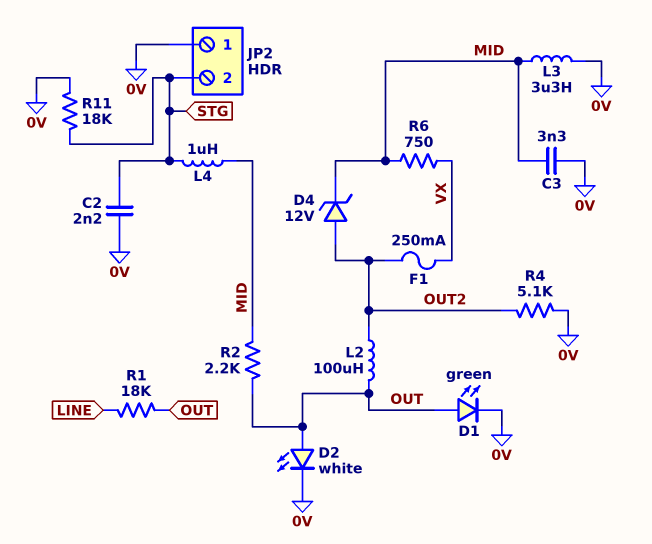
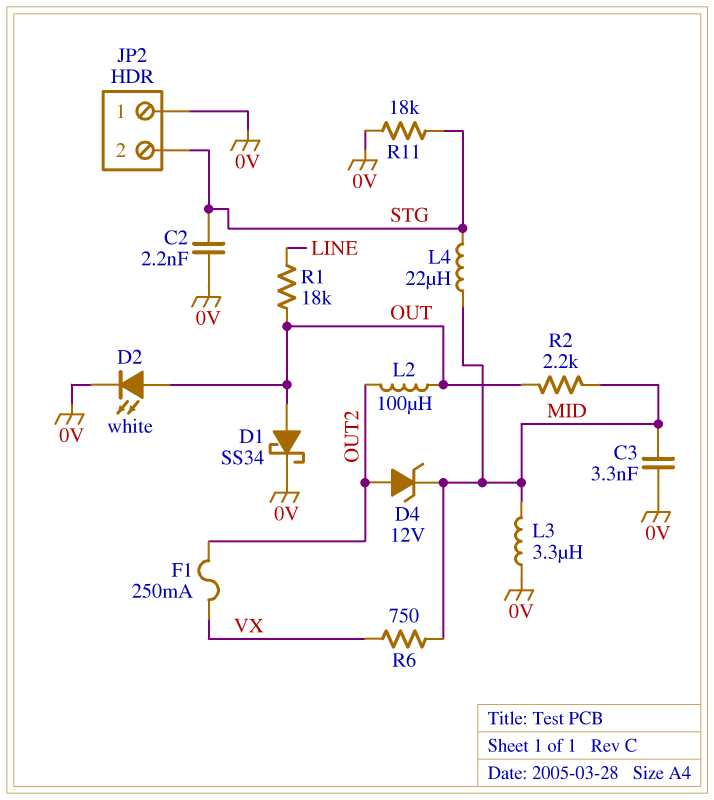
D1: LED green (A OUT, K 0V) -> schottky SS34 (A OUT, K 0V)
L4: 1uH (MID, STG) -> 22uH (MID, STG)
R4: 5.1k (0V, OUT2) -> none

